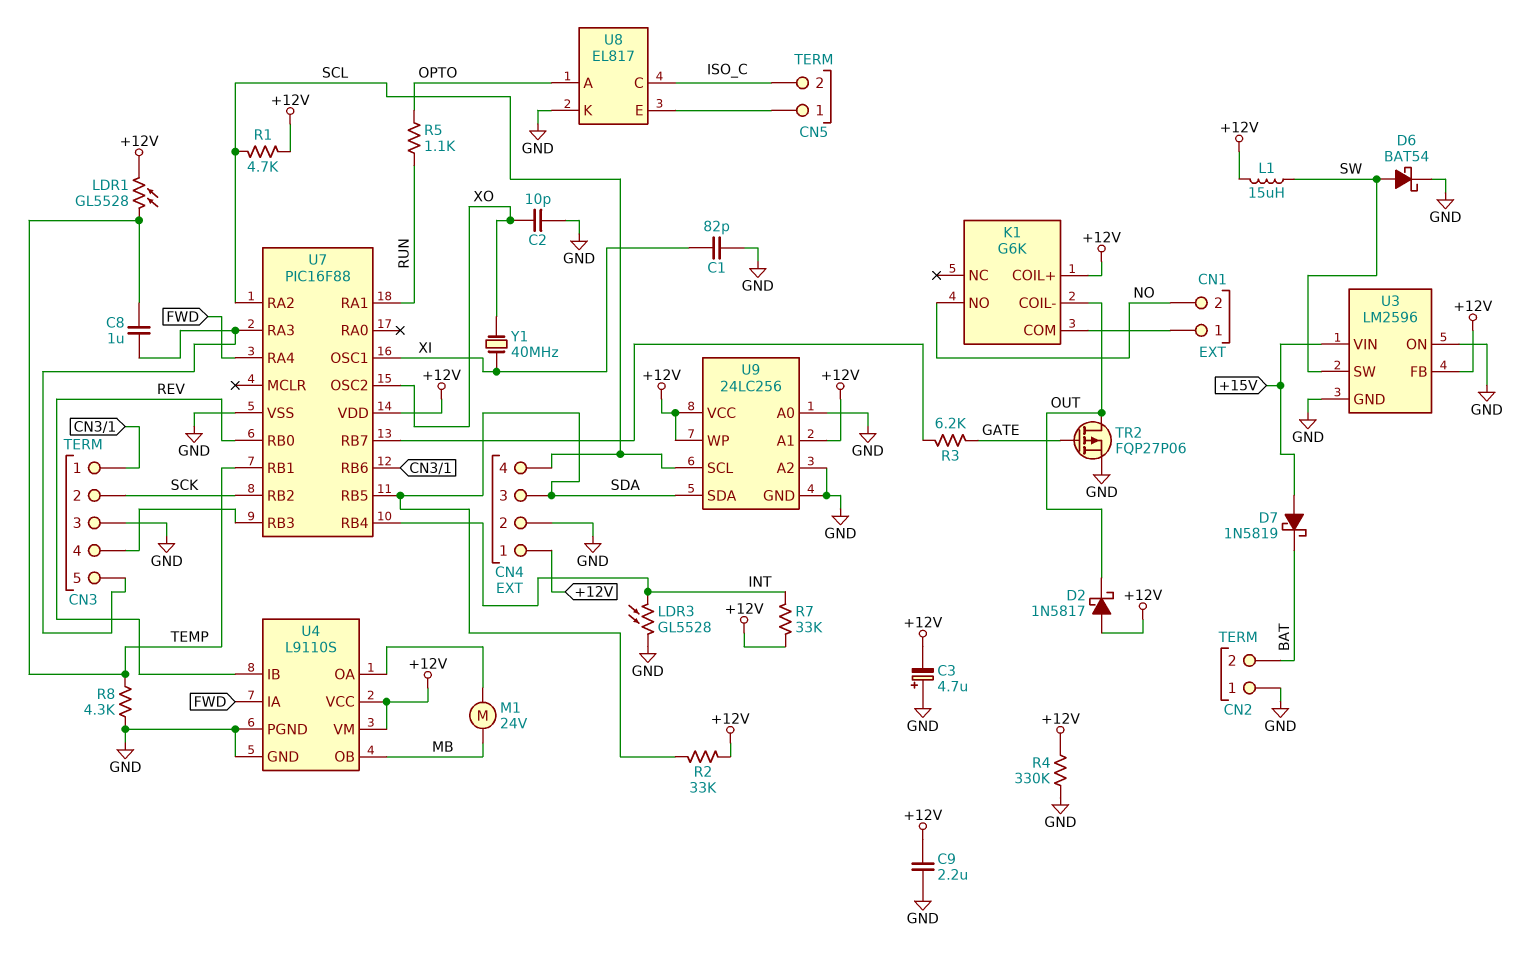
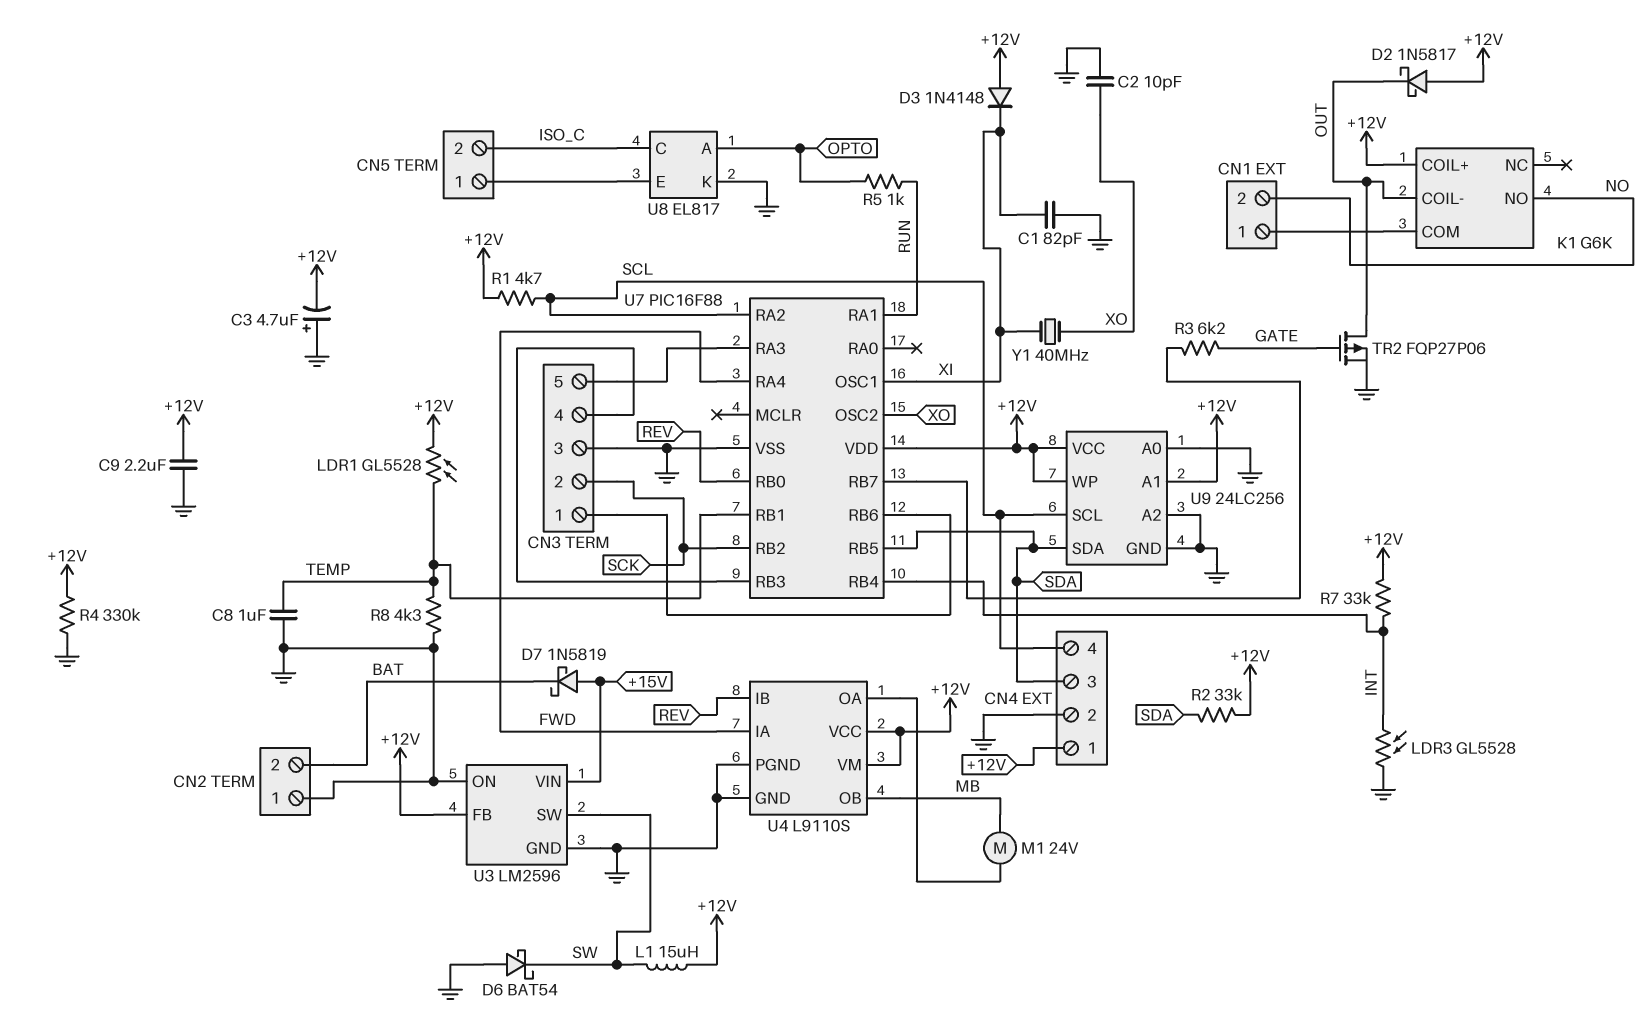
C8: 1uF (CN3/5, TEMP) -> 1uF (GND, TEMP)
D3: none -> diode 1N4148 (A +12V, K XI)
D6: schottky BAT54 (A SW, K GND) -> schottky BAT54 (A GND, K SW)
R5: 1.1k (OPTO, RUN) -> 1k (OPTO, RUN)

